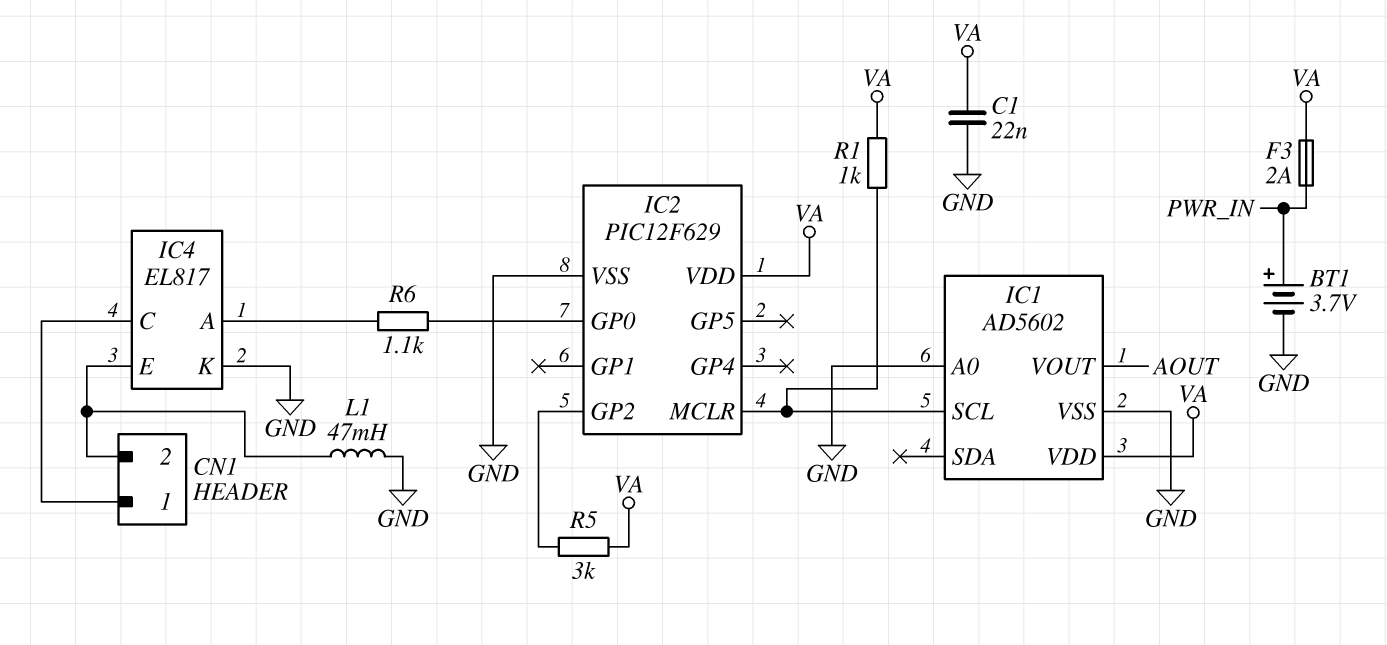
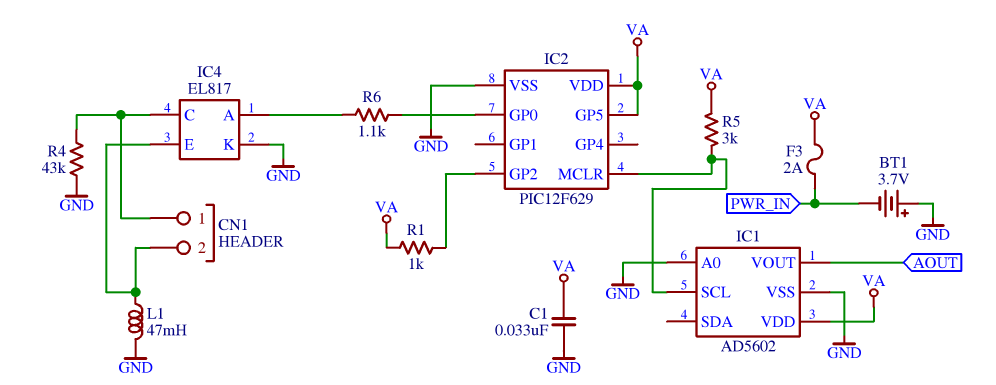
BT1: 3.7V (plus PWR_IN, minus GND) -> 3.7V (plus GND, minus PWR_IN)
C1: 22nF (GND, VA) -> 33nF (GND, VA)
IC2 pin GP5: none -> VA
R1: 1k (IC1/SCL, VA) -> 1k (IC2/GP2, VA)
R4: none -> 43k (CN1/1, GND)
R5: 3k (IC2/GP2, VA) -> 3k (IC1/SCL, VA)

